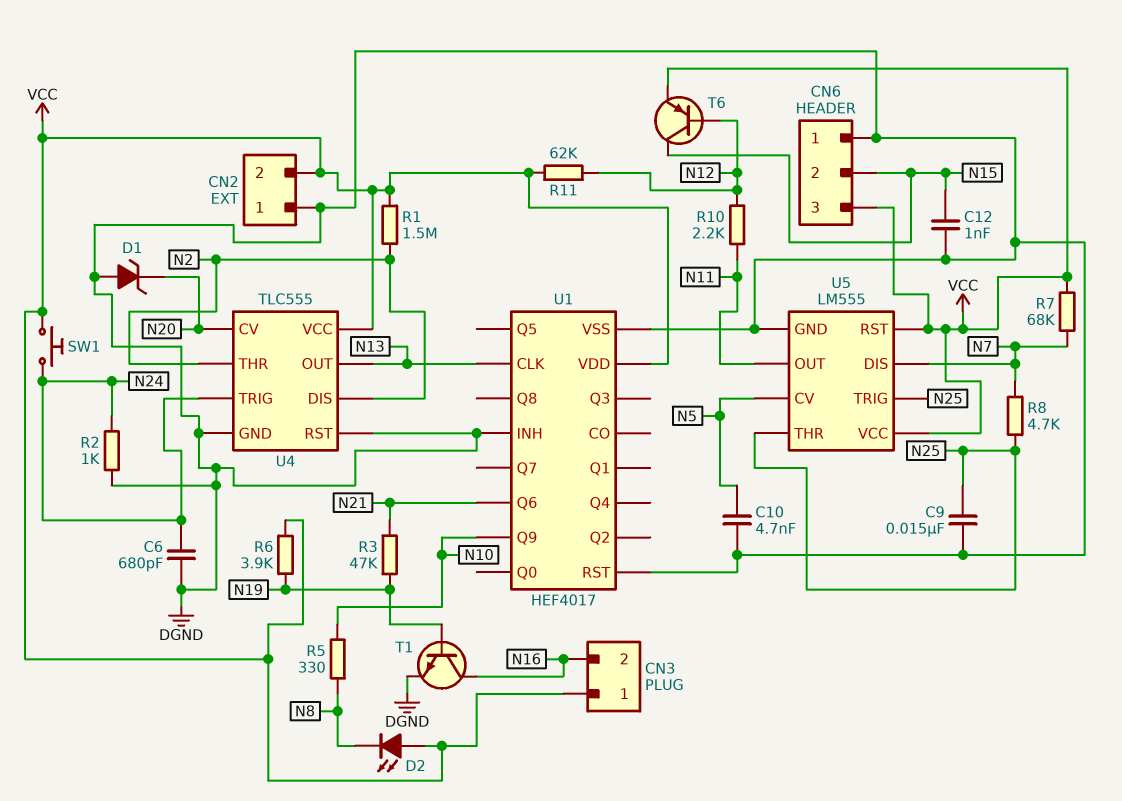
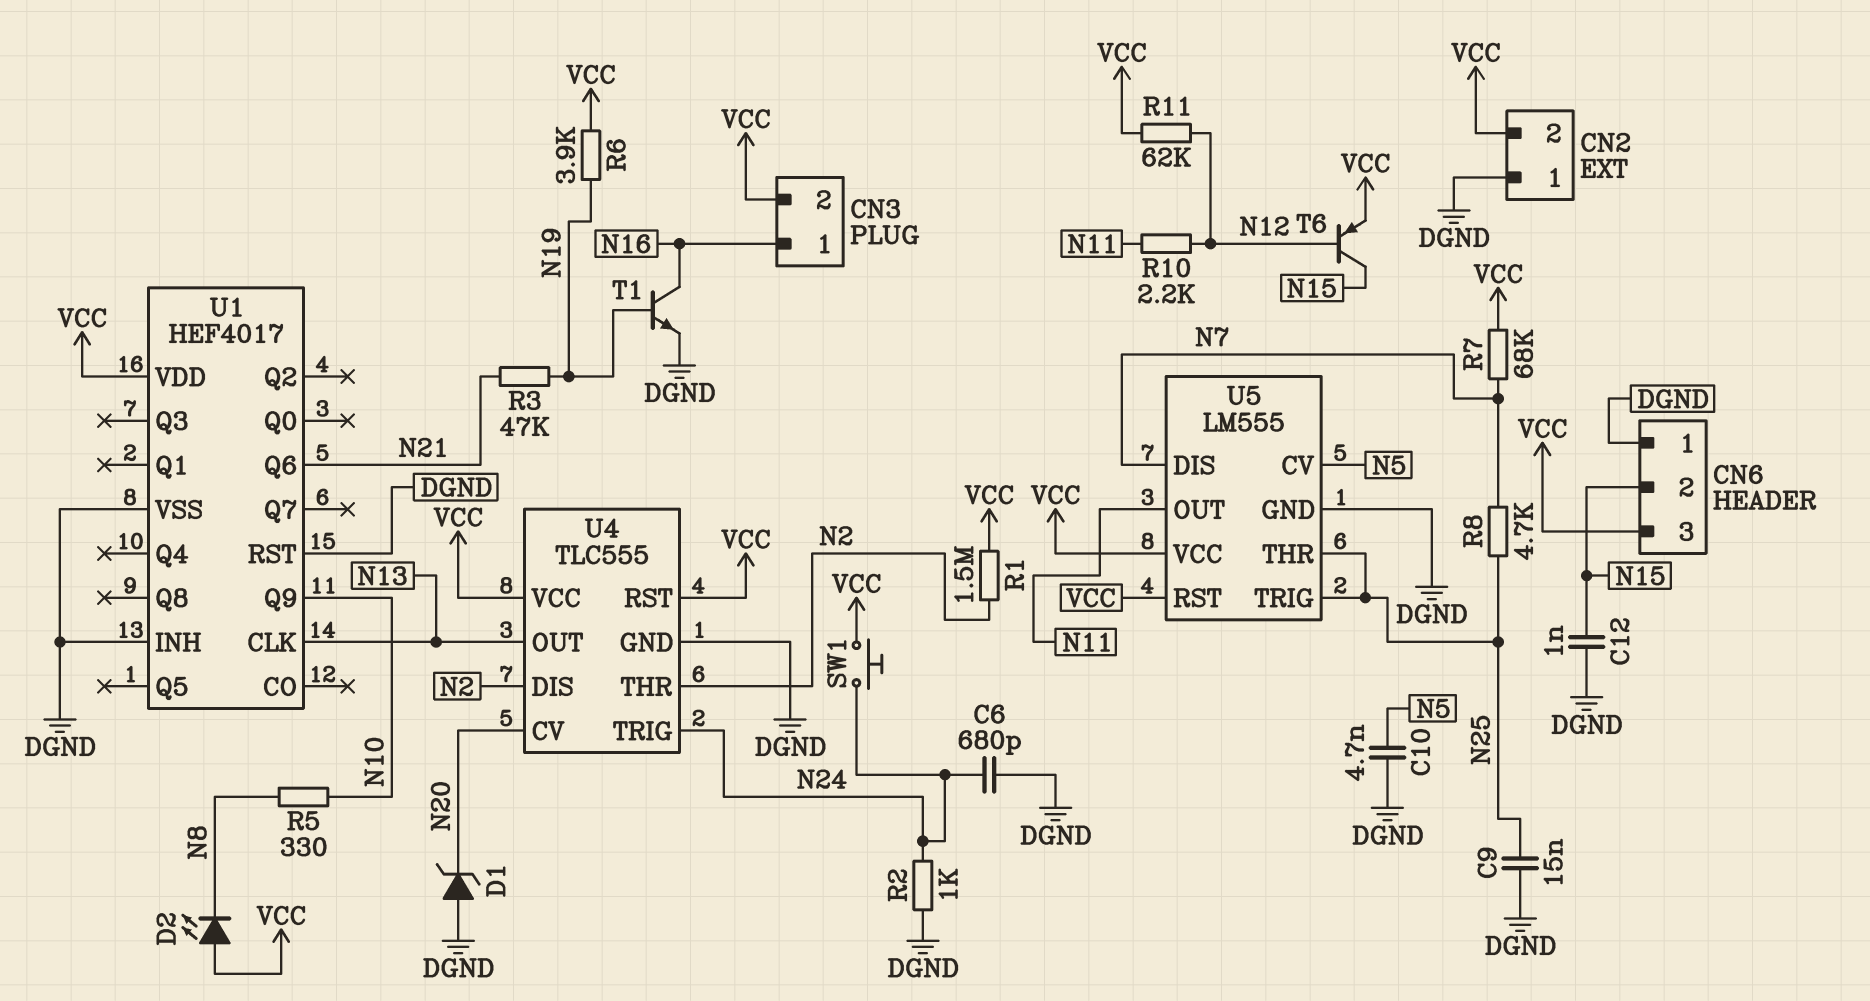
CN3 pin 1: VCC -> N16
CN3 pin 2: N16 -> VCC
U4 pin RST: DGND -> VCC

